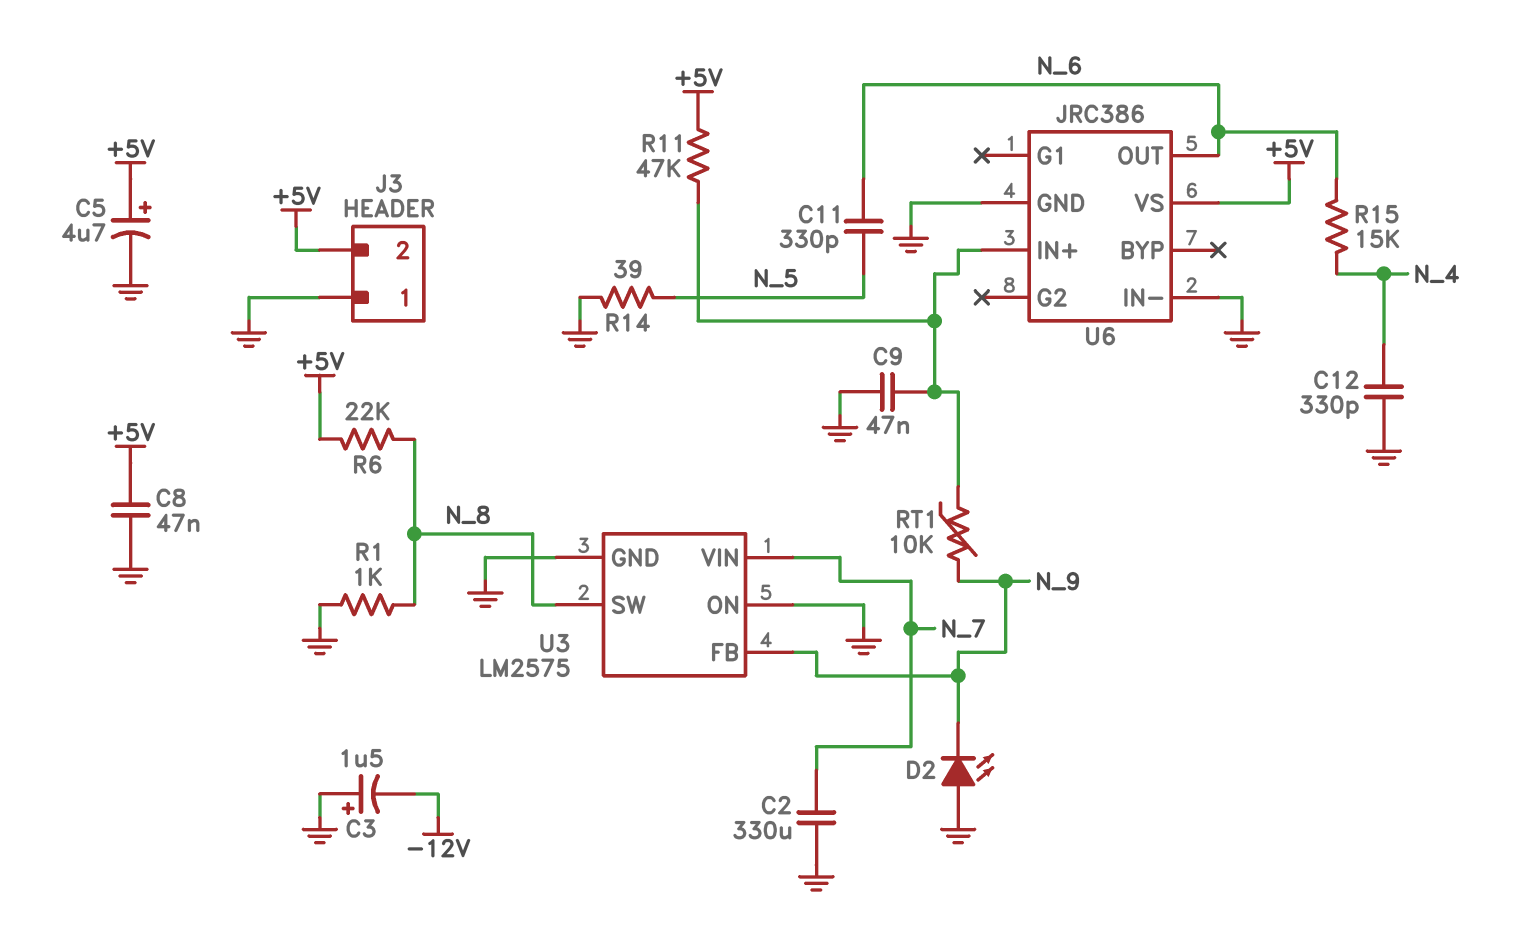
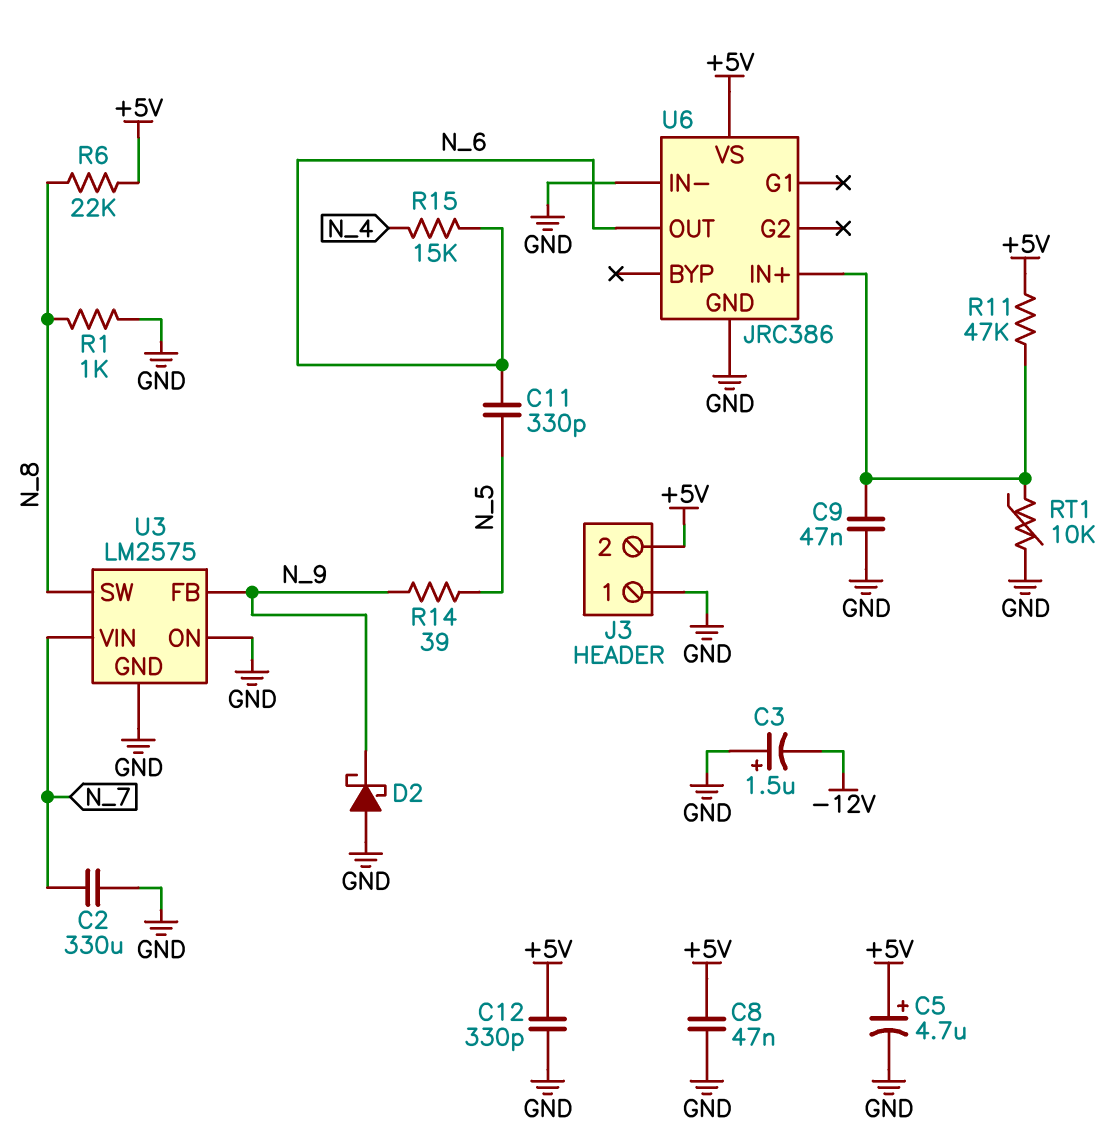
C12: 330pF (GND, N_4) -> 330pF (+5V, GND)
D2: LED (A GND, K N_9) -> schottky (A GND, K N_9)
R14: 39 (GND, N_5) -> 39 (N_5, N_9)
RT1: 10k (N_9, U6/IN+) -> 10k (GND, U6/IN+)

